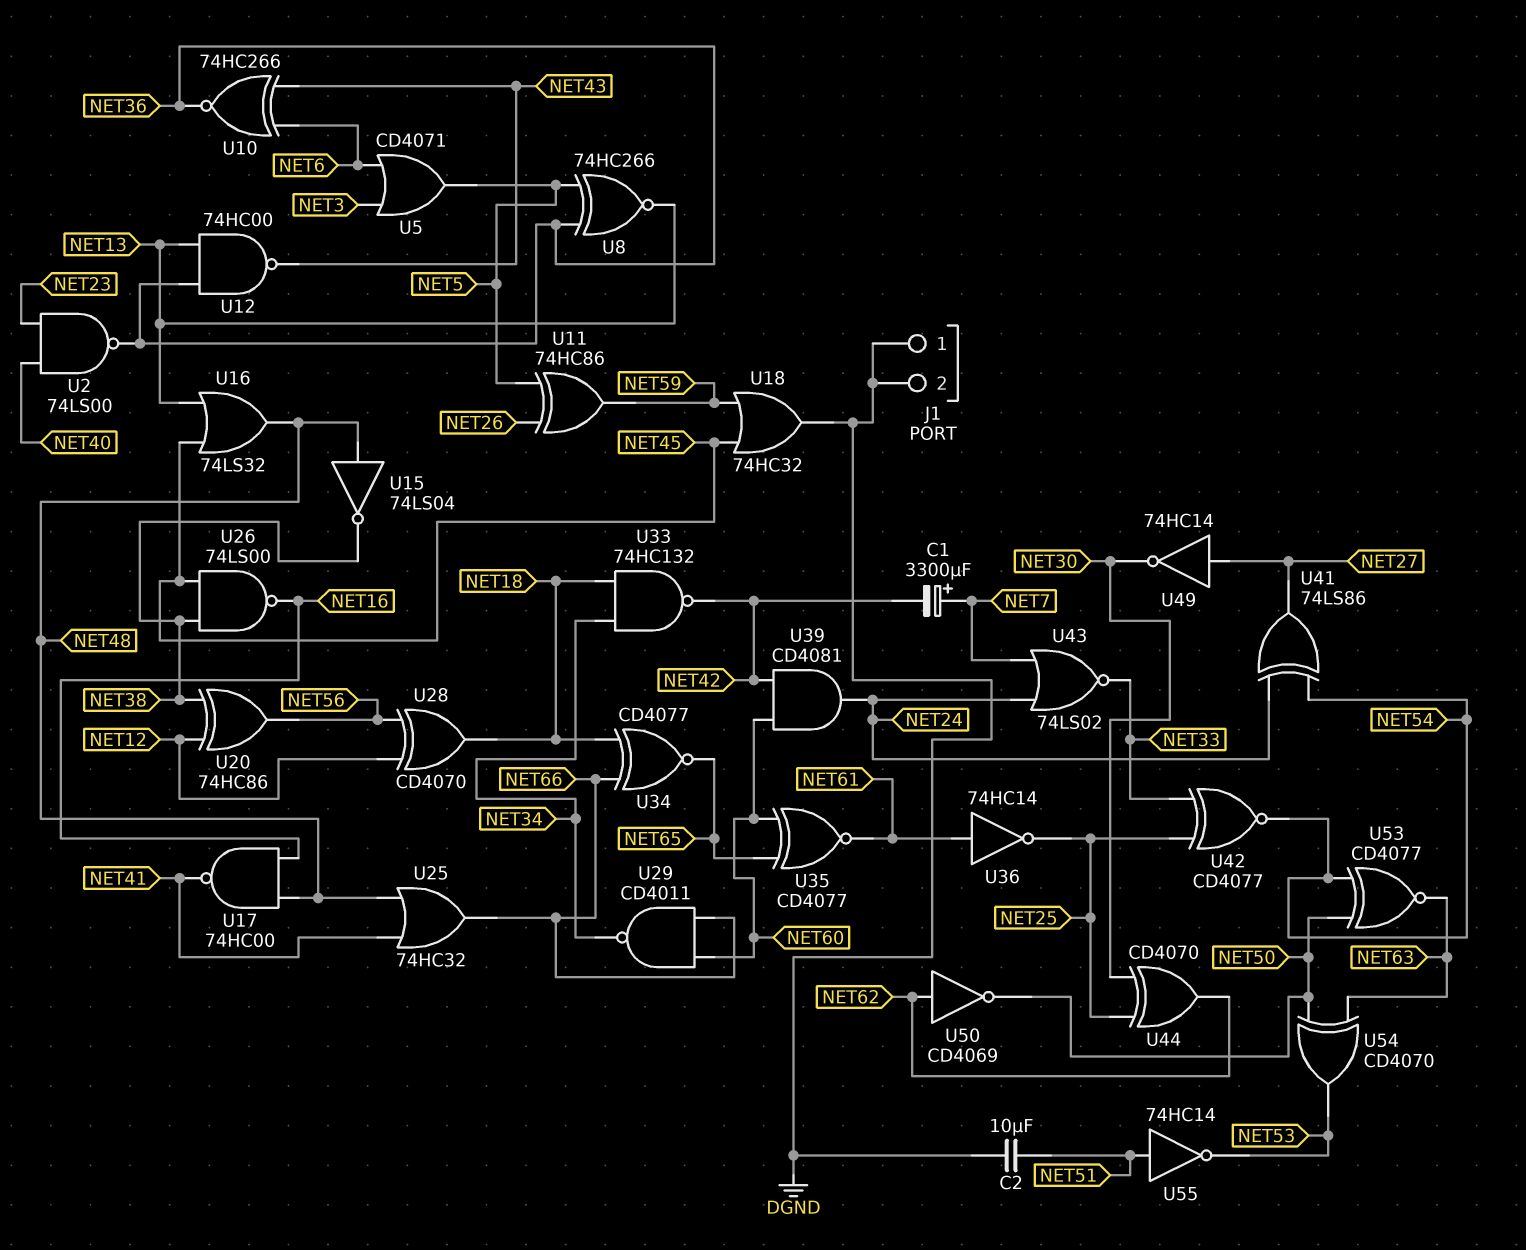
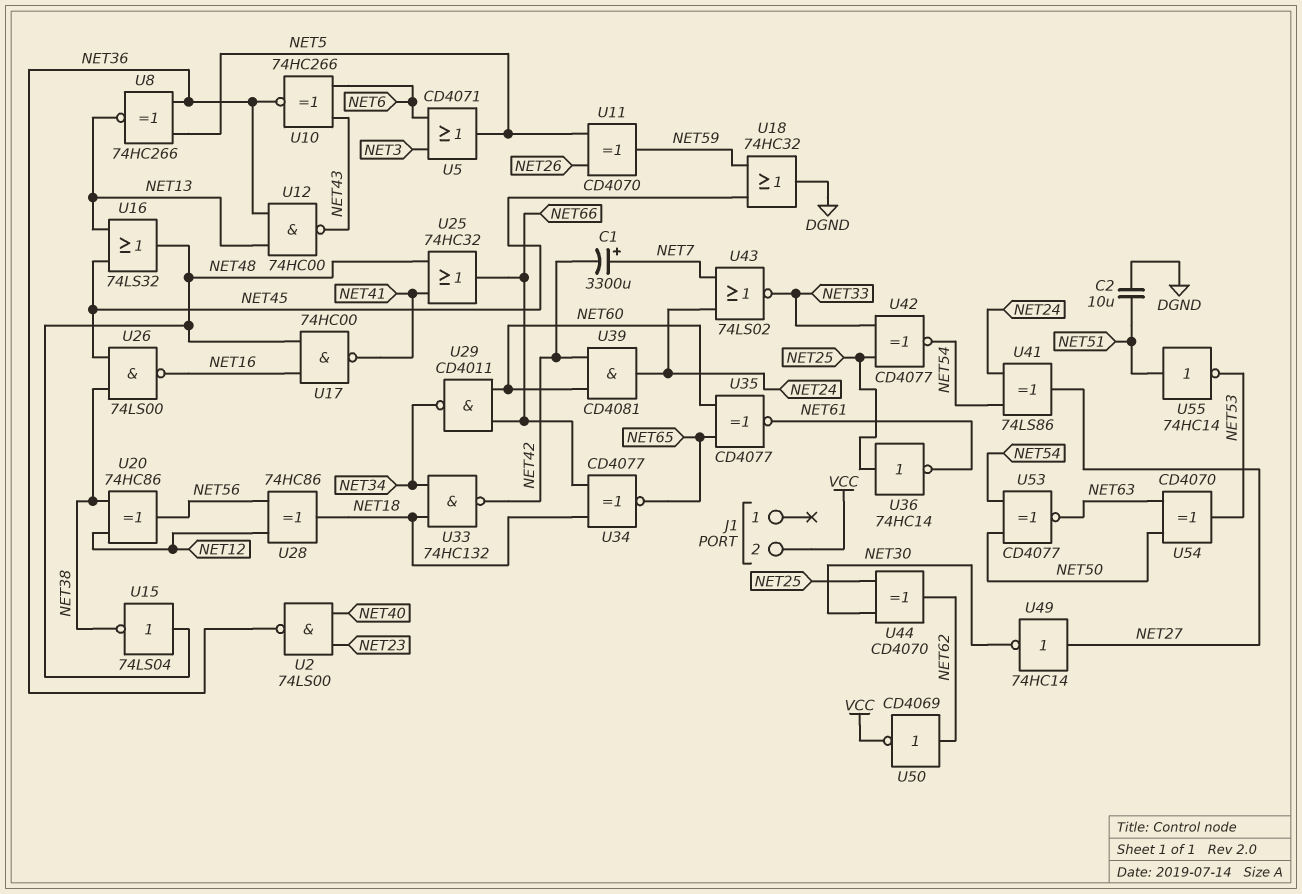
J1 pin 1: DGND -> none
J1 pin 2: DGND -> VCC
U11: XOR 74HC86 (in NET5, in NET26, out NET59) -> XOR CD4070 (in NET5, in NET26, out NET59)
U28: XOR CD4070 (in NET12, in NET56, out NET18) -> XOR 74HC86 (in NET12, in NET56, out NET18)
U36: NOT 74HC14 (in NET61, out NET25) -> NOT 74HC14 (in NET25, out NET61)
U50: NOT CD4069 (in NET62, out NET50) -> NOT CD4069 (in NET62, out VCC)

